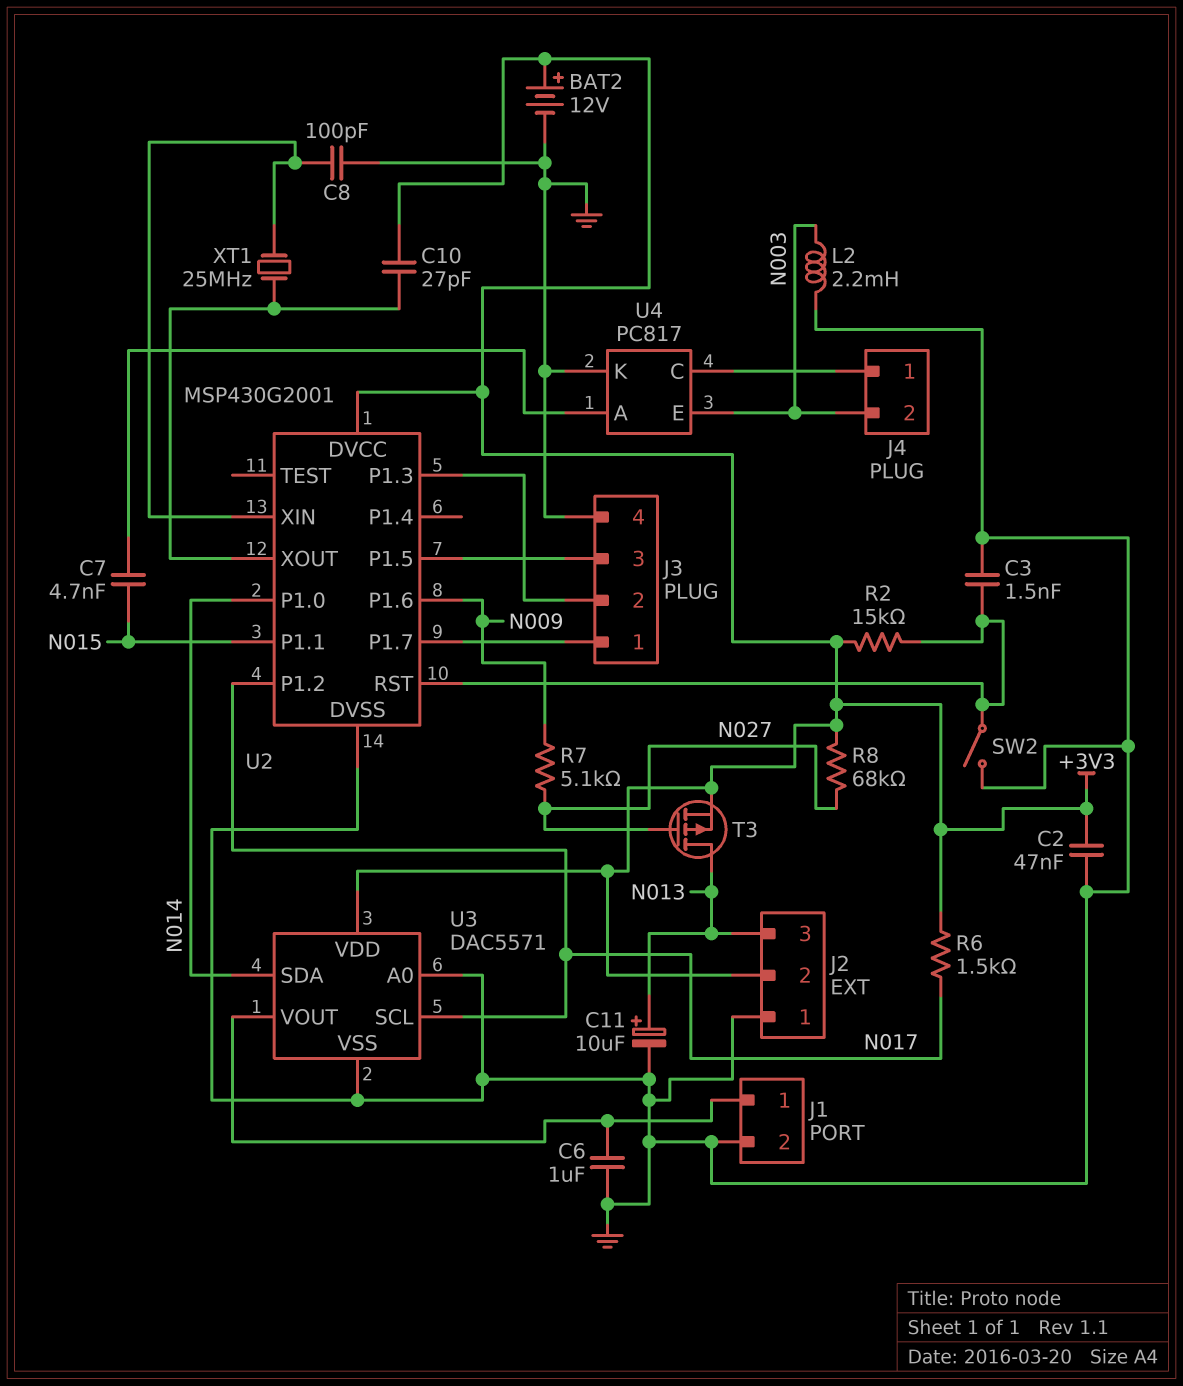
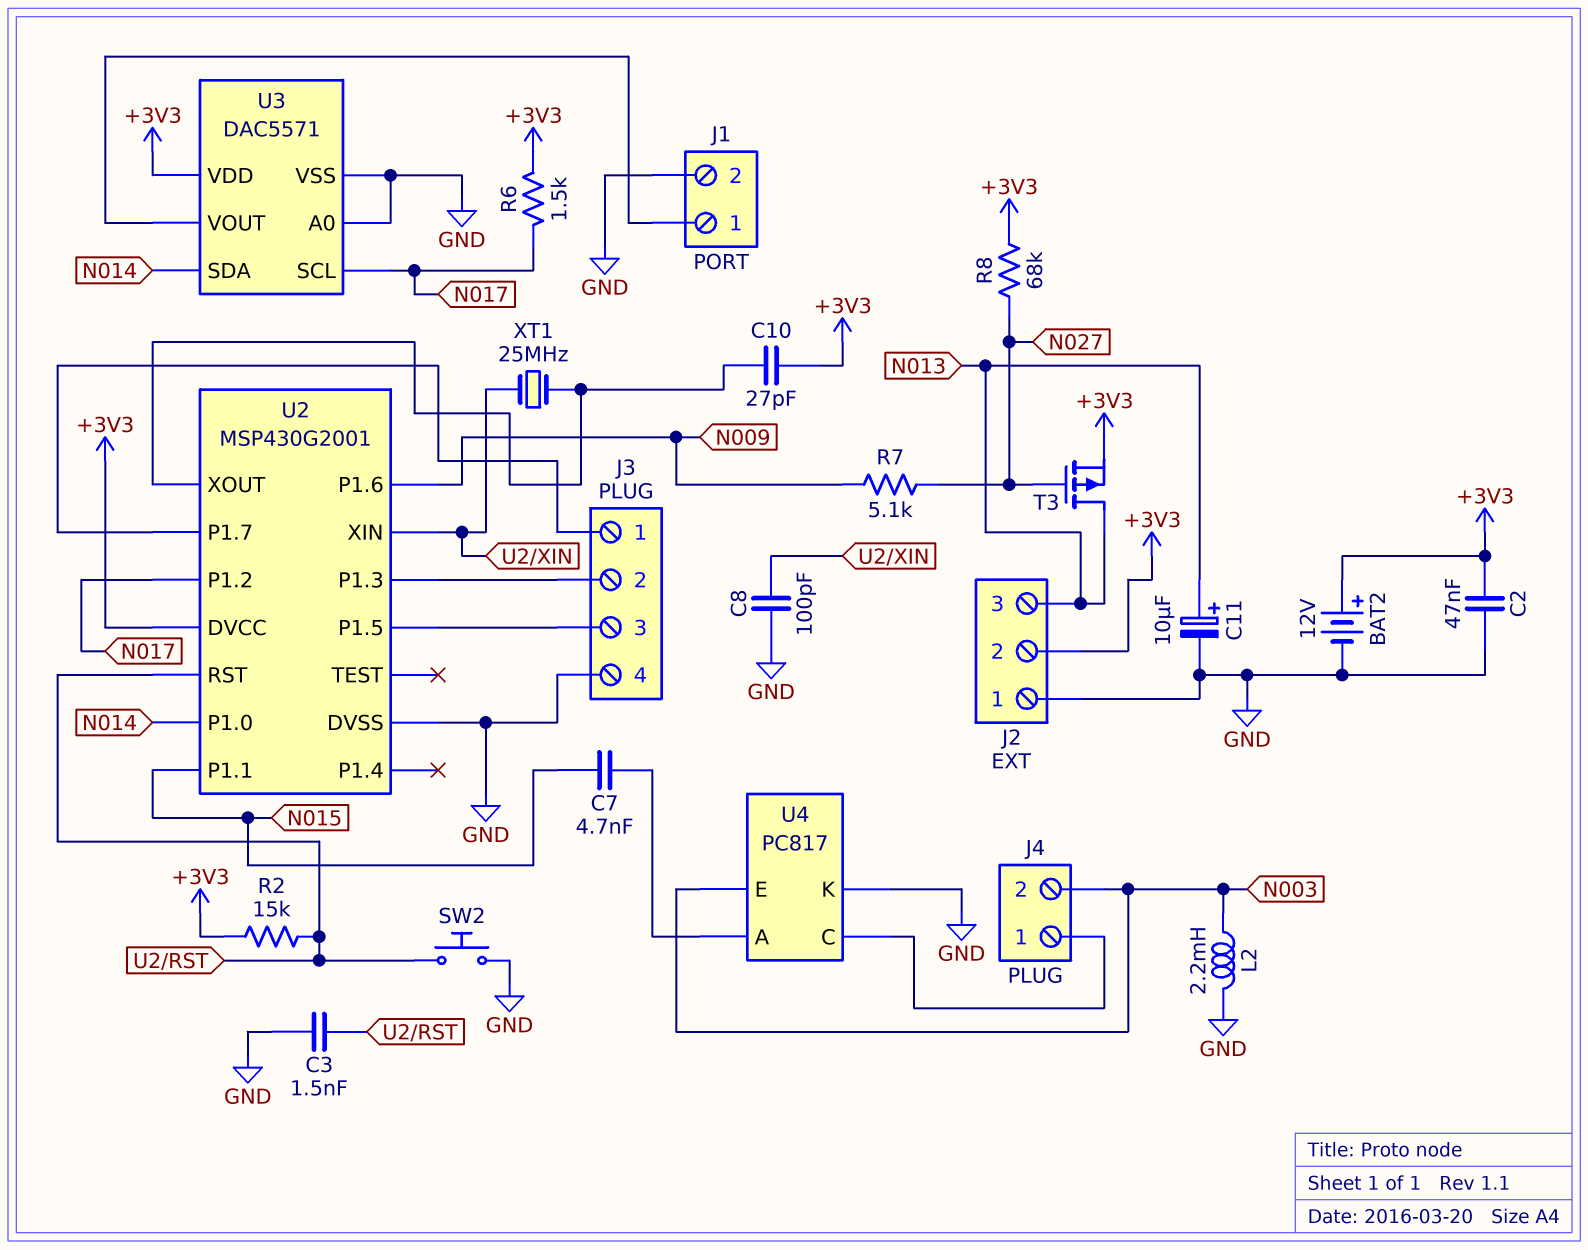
C6: 1uF (GND, J1/1) -> none
SW2: switch (GND, U2/RST) -> button (GND, U2/RST)

